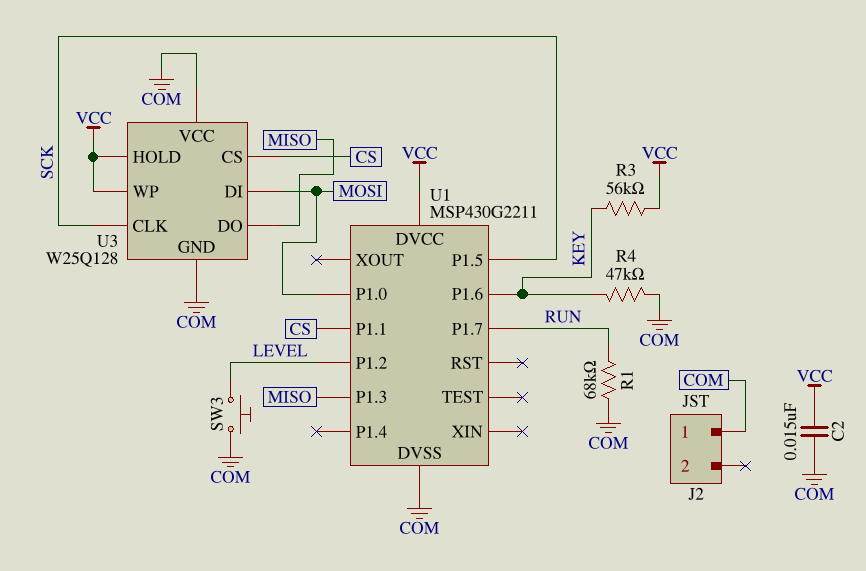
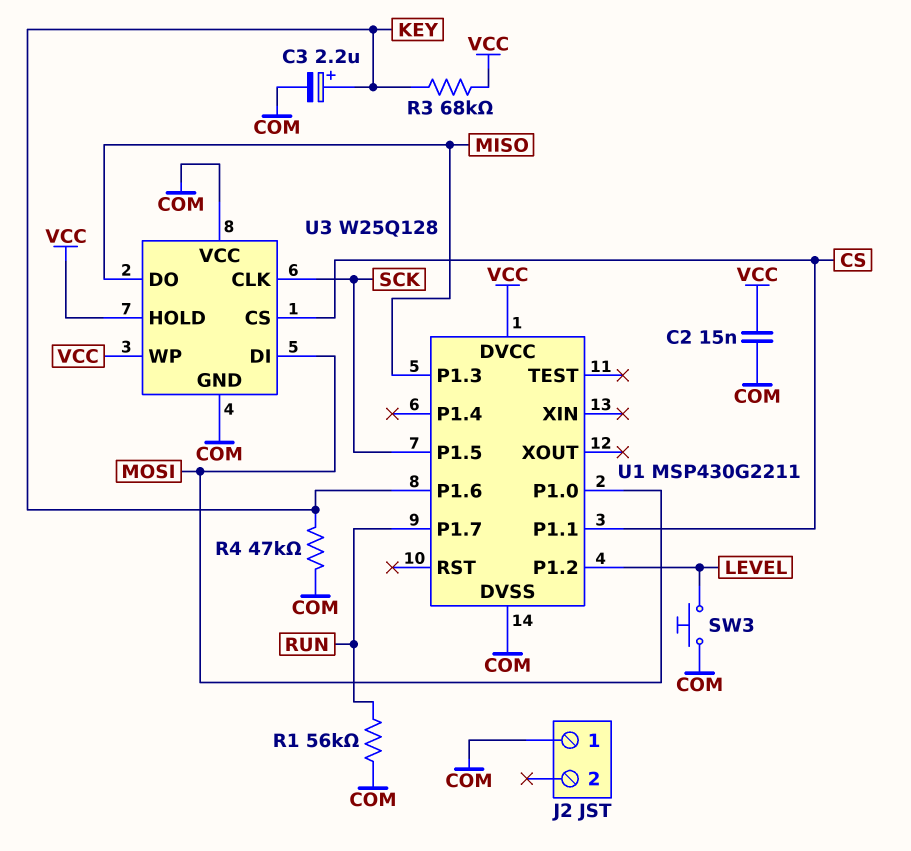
C3: none -> 2.2uF (plus KEY, minus COM)
R1: 68k (COM, RUN) -> 56k (COM, RUN)
R3: 56k (KEY, VCC) -> 68k (KEY, VCC)

